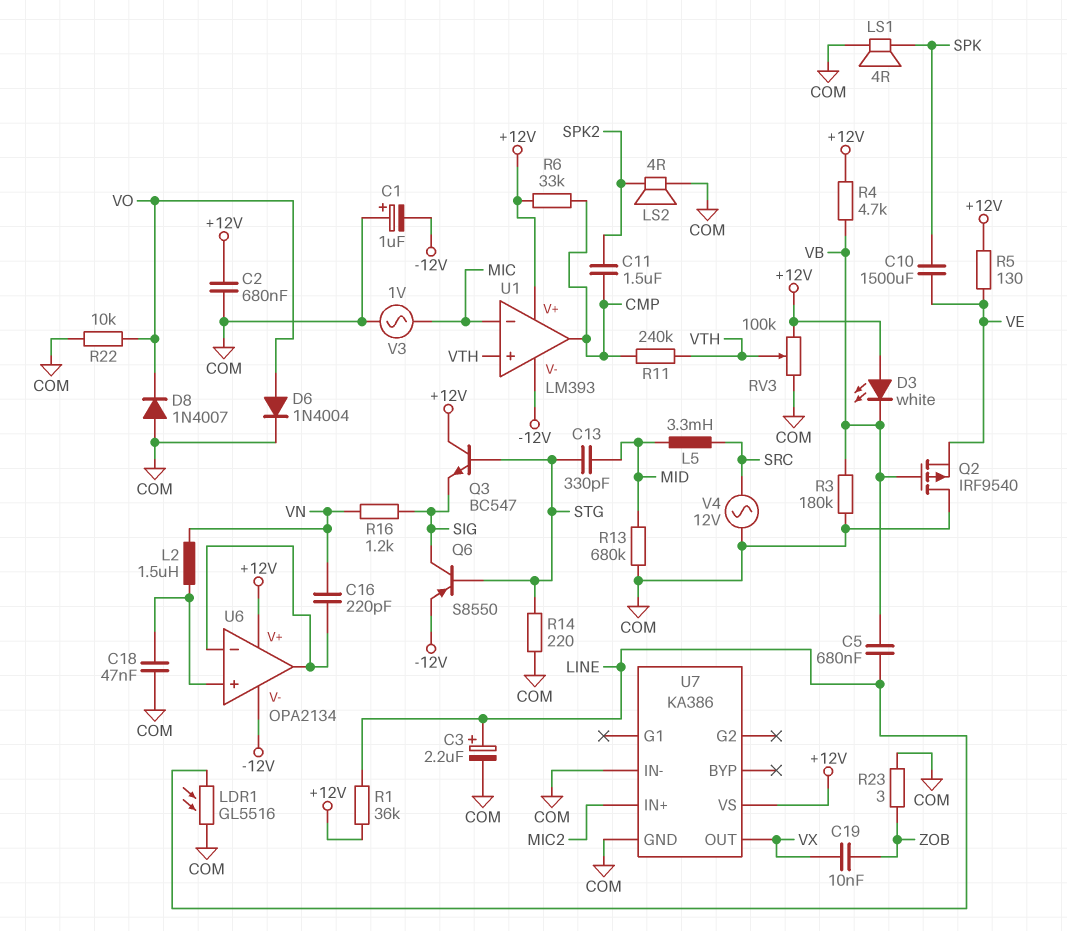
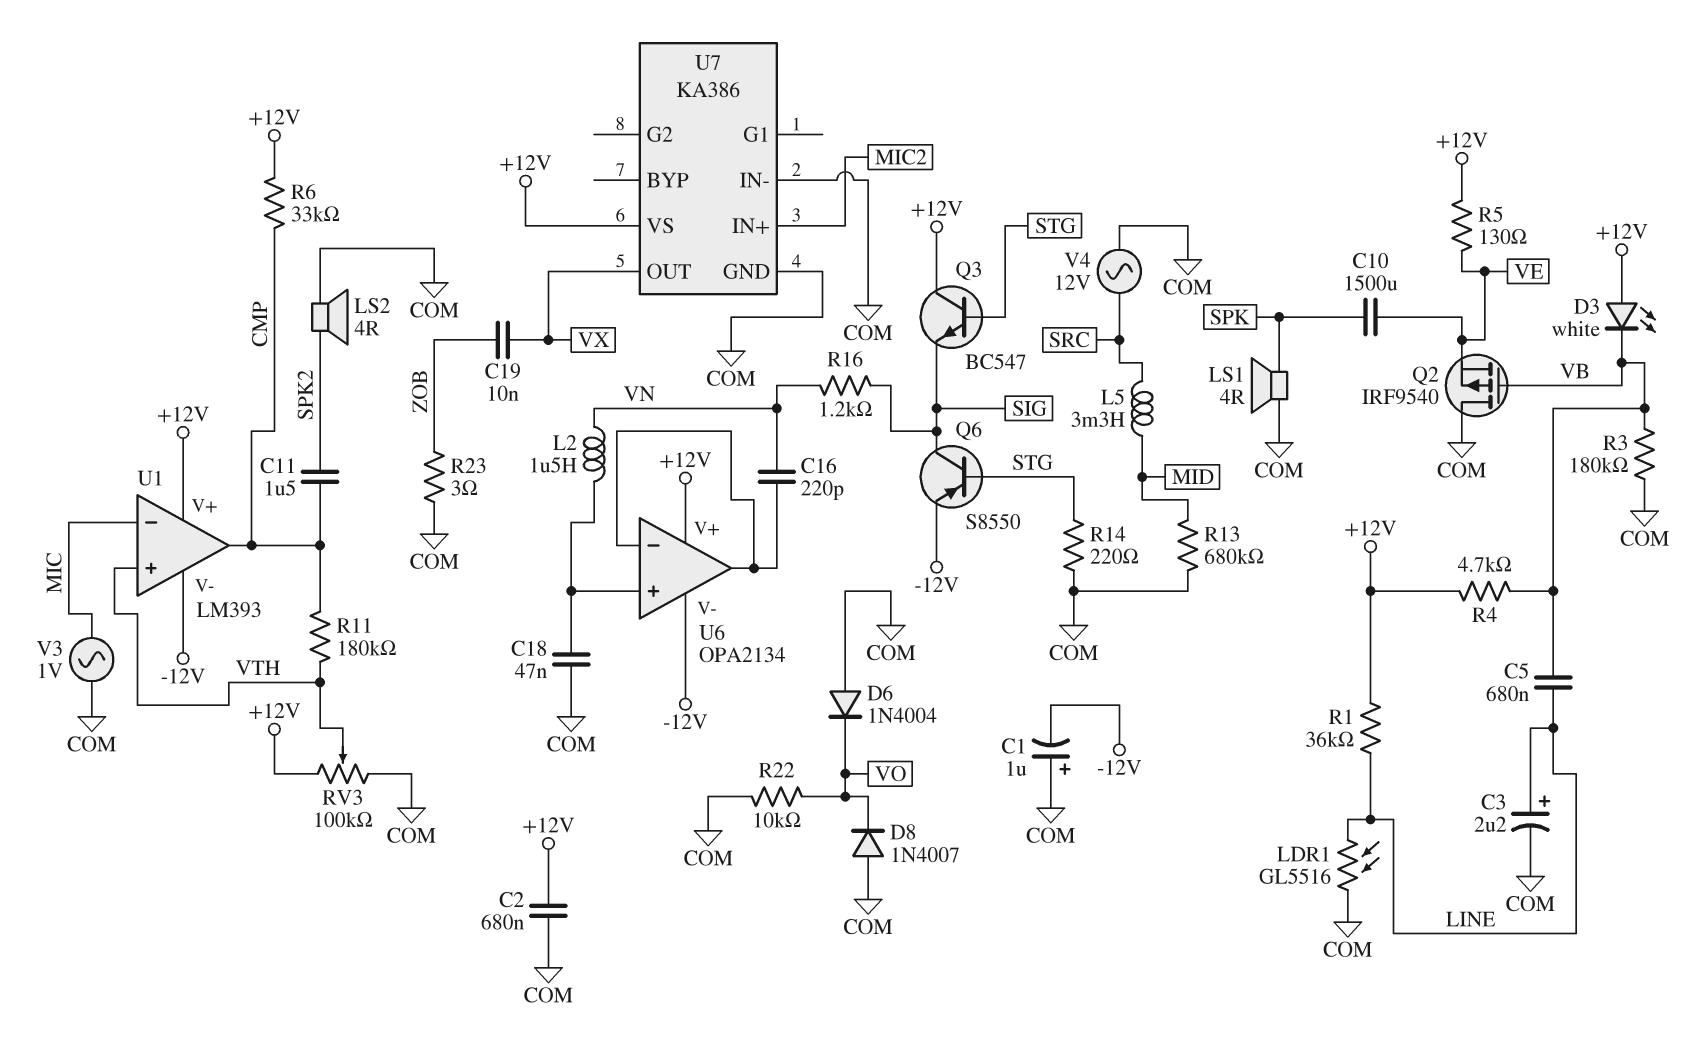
C13: 330pF (MID, STG) -> none
D6: diode 1N4004 (A VO, K COM) -> diode 1N4004 (A COM, K VO)
R11: 240k (CMP, VTH) -> 180k (CMP, VTH)

